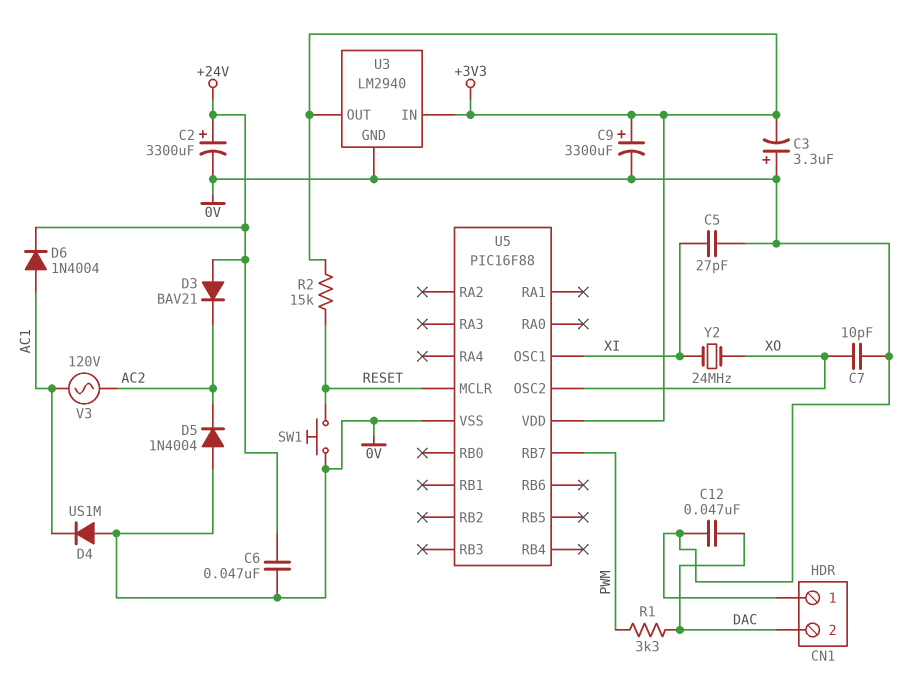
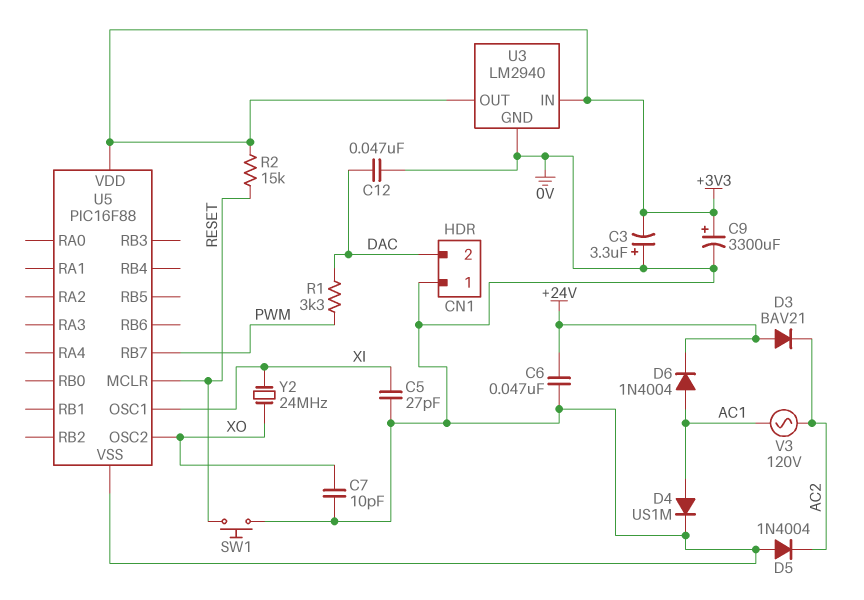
C2: 3300uF (plus +24V, minus 0V) -> none
D4: diode US1M (A 0V, K AC1) -> diode US1M (A AC1, K 0V)

